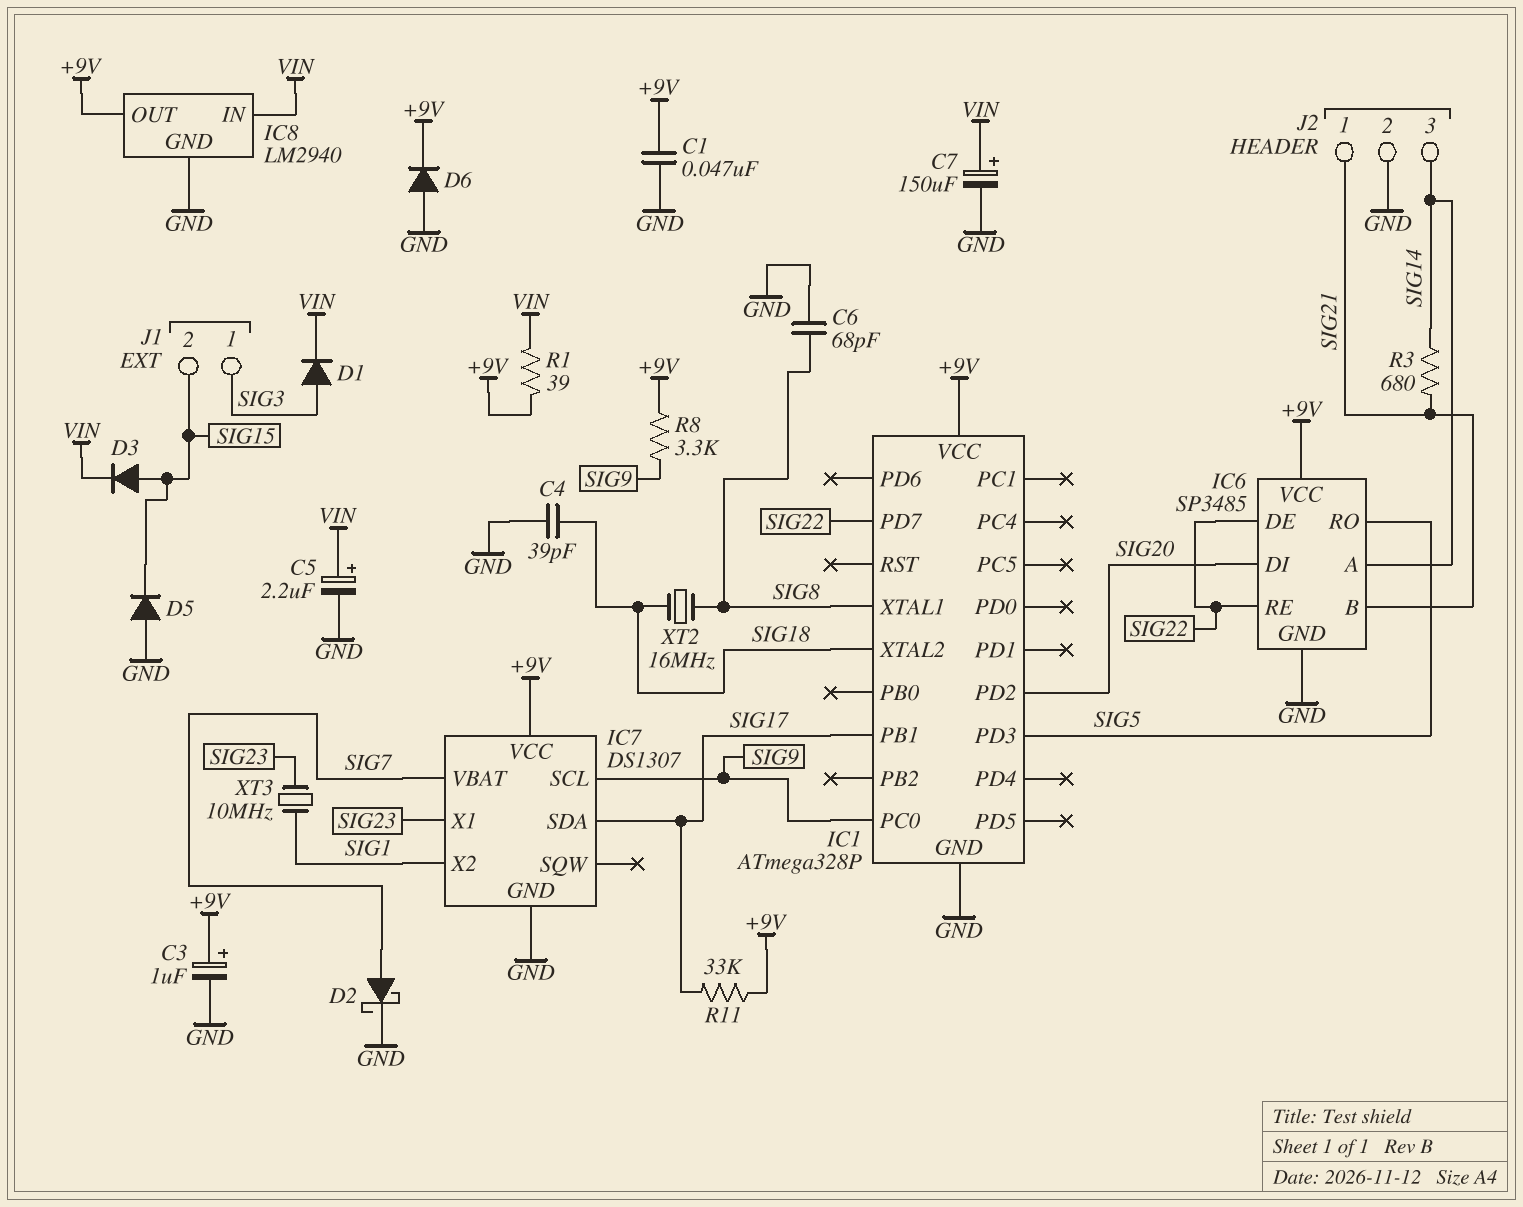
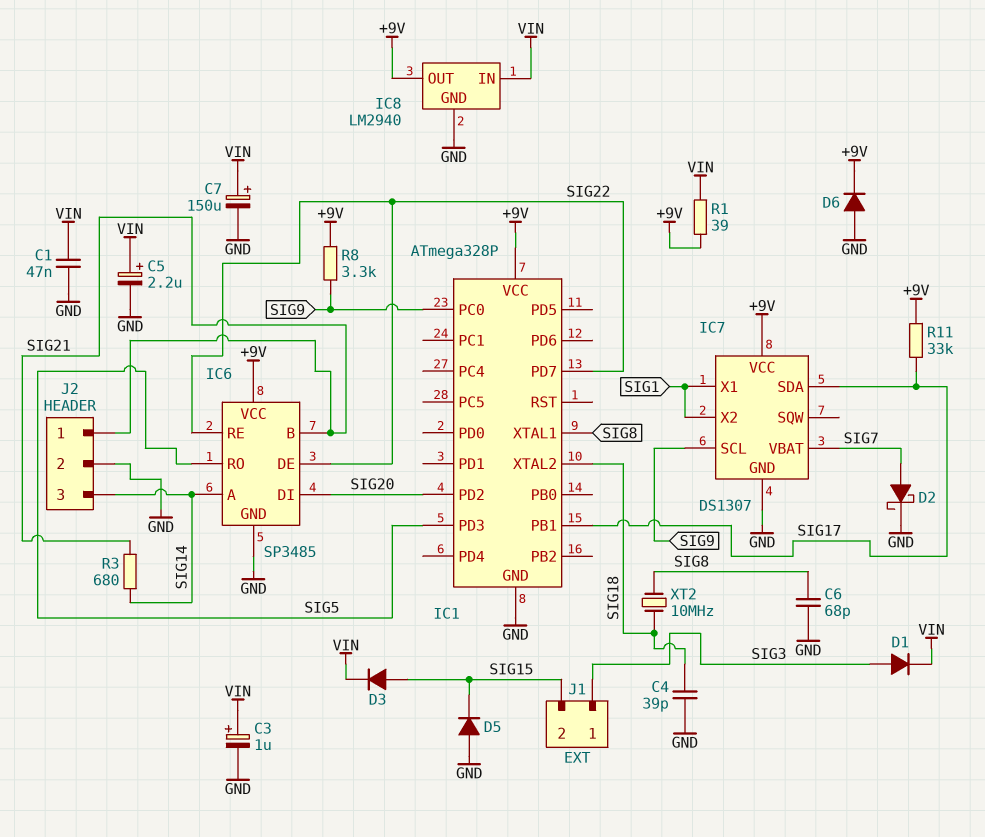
C1: 47nF (+9V, GND) -> 47nF (GND, VIN)
C3: 1uF (plus +9V, minus GND) -> 1uF (plus VIN, minus GND)
IC7 pin X1: SIG23 -> SIG1
XT2: 16MHz (SIG8, SIG18) -> 10MHz (SIG8, SIG18)
XT3: 10MHz (SIG1, SIG23) -> none

